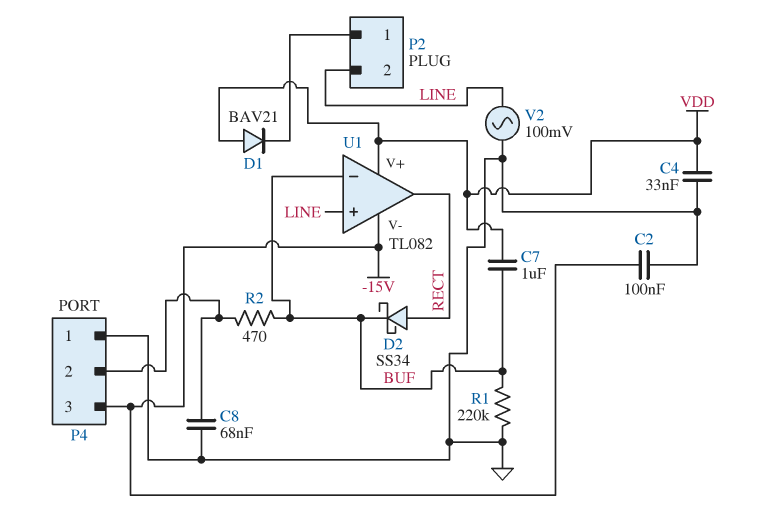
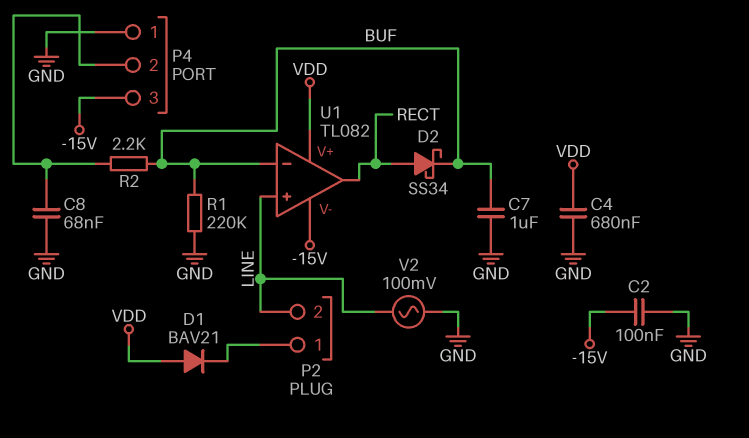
C4: 33nF (GND, VDD) -> 680nF (GND, VDD)
C7: 1uF (BUF, VDD) -> 1uF (BUF, GND)
R2: 470 (BUF, P4/2) -> 2.2k (BUF, P4/2)

